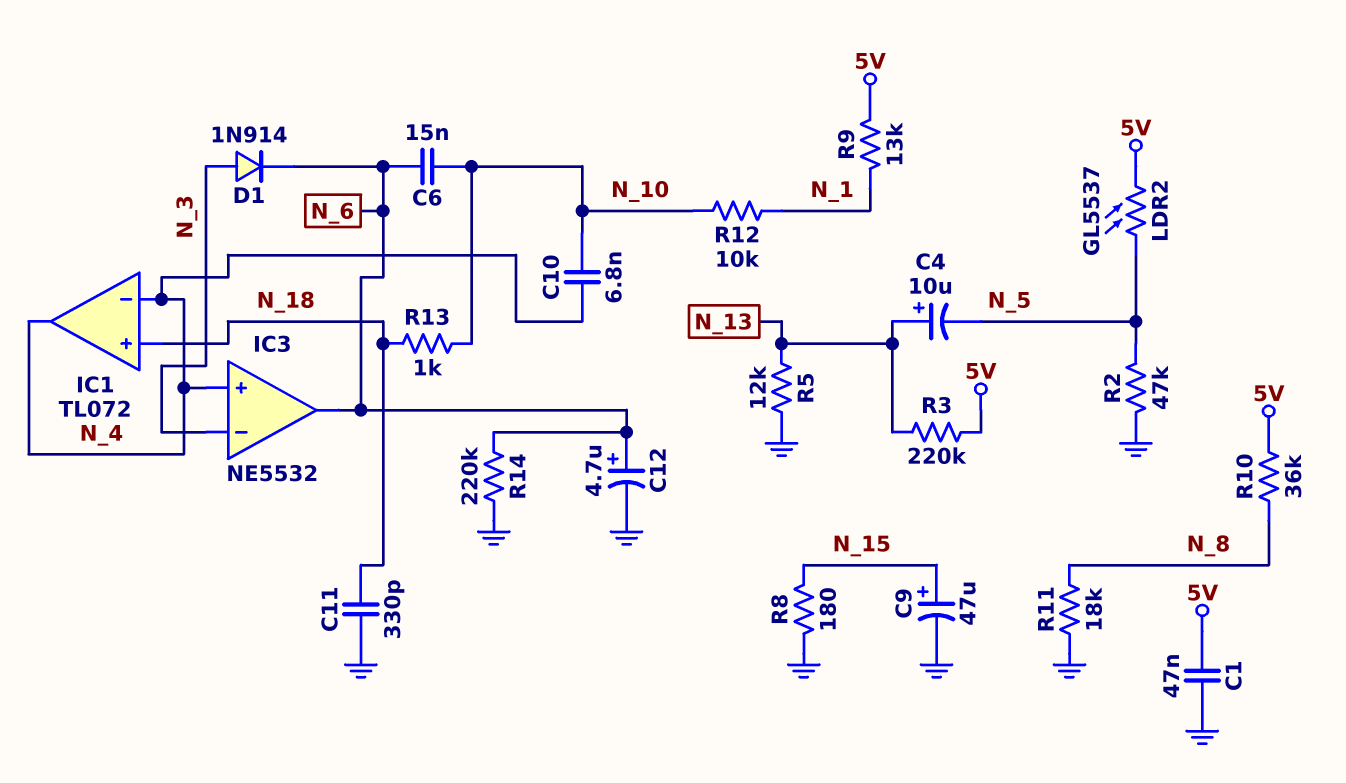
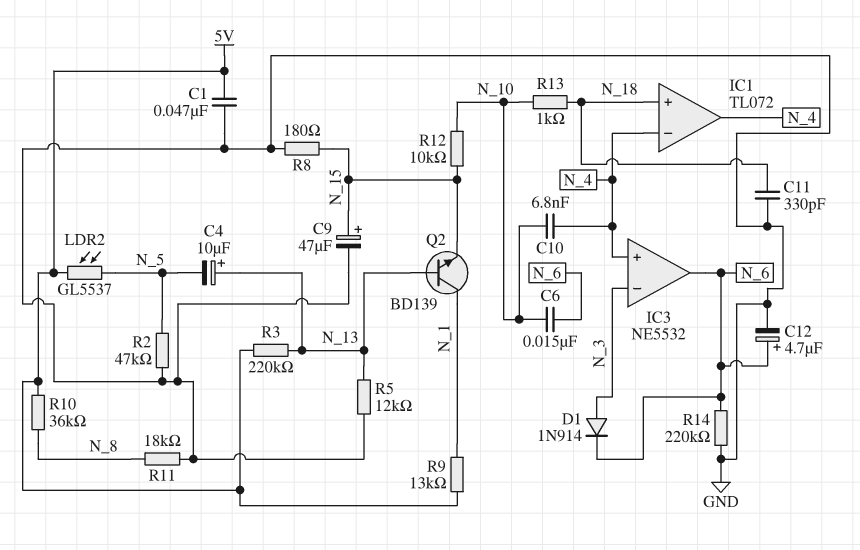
Q2: none -> NPN BD139 (B N_13, C N_1, E N_15)
R12: 10k (N_1, N_10) -> 10k (N_10, N_15)

